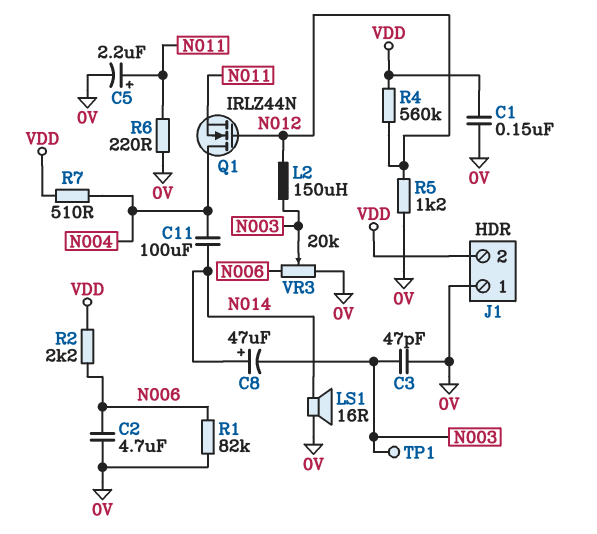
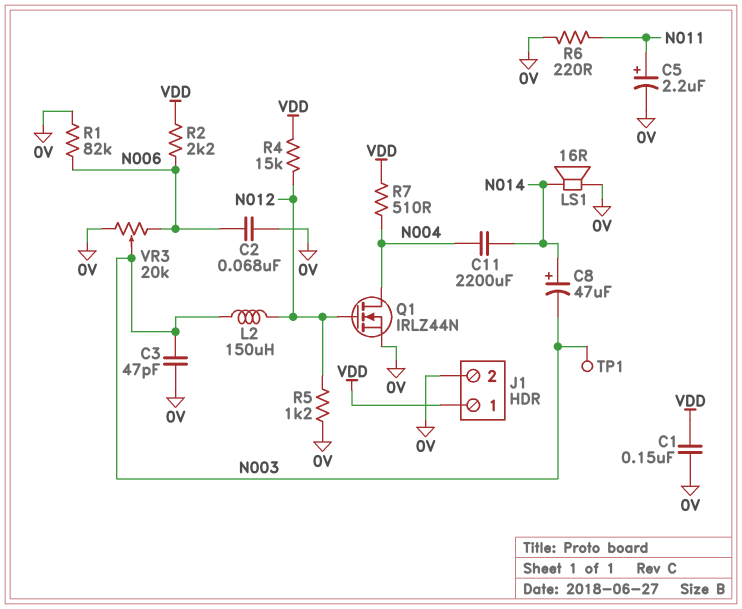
C2: 4.7uF (0V, N006) -> 68nF (0V, N006)
C11: 100uF (N004, N014) -> 2200uF (N004, N014)
J1 pin 1: 0V -> VDD
J1 pin 2: VDD -> 0V
Q1: NMOS IRLZ44N (G N012, D N004, S N011) -> NMOS IRLZ44N (G N012, D N004, S 0V)
R4: 560k (N012, VDD) -> 15k (N012, VDD)

